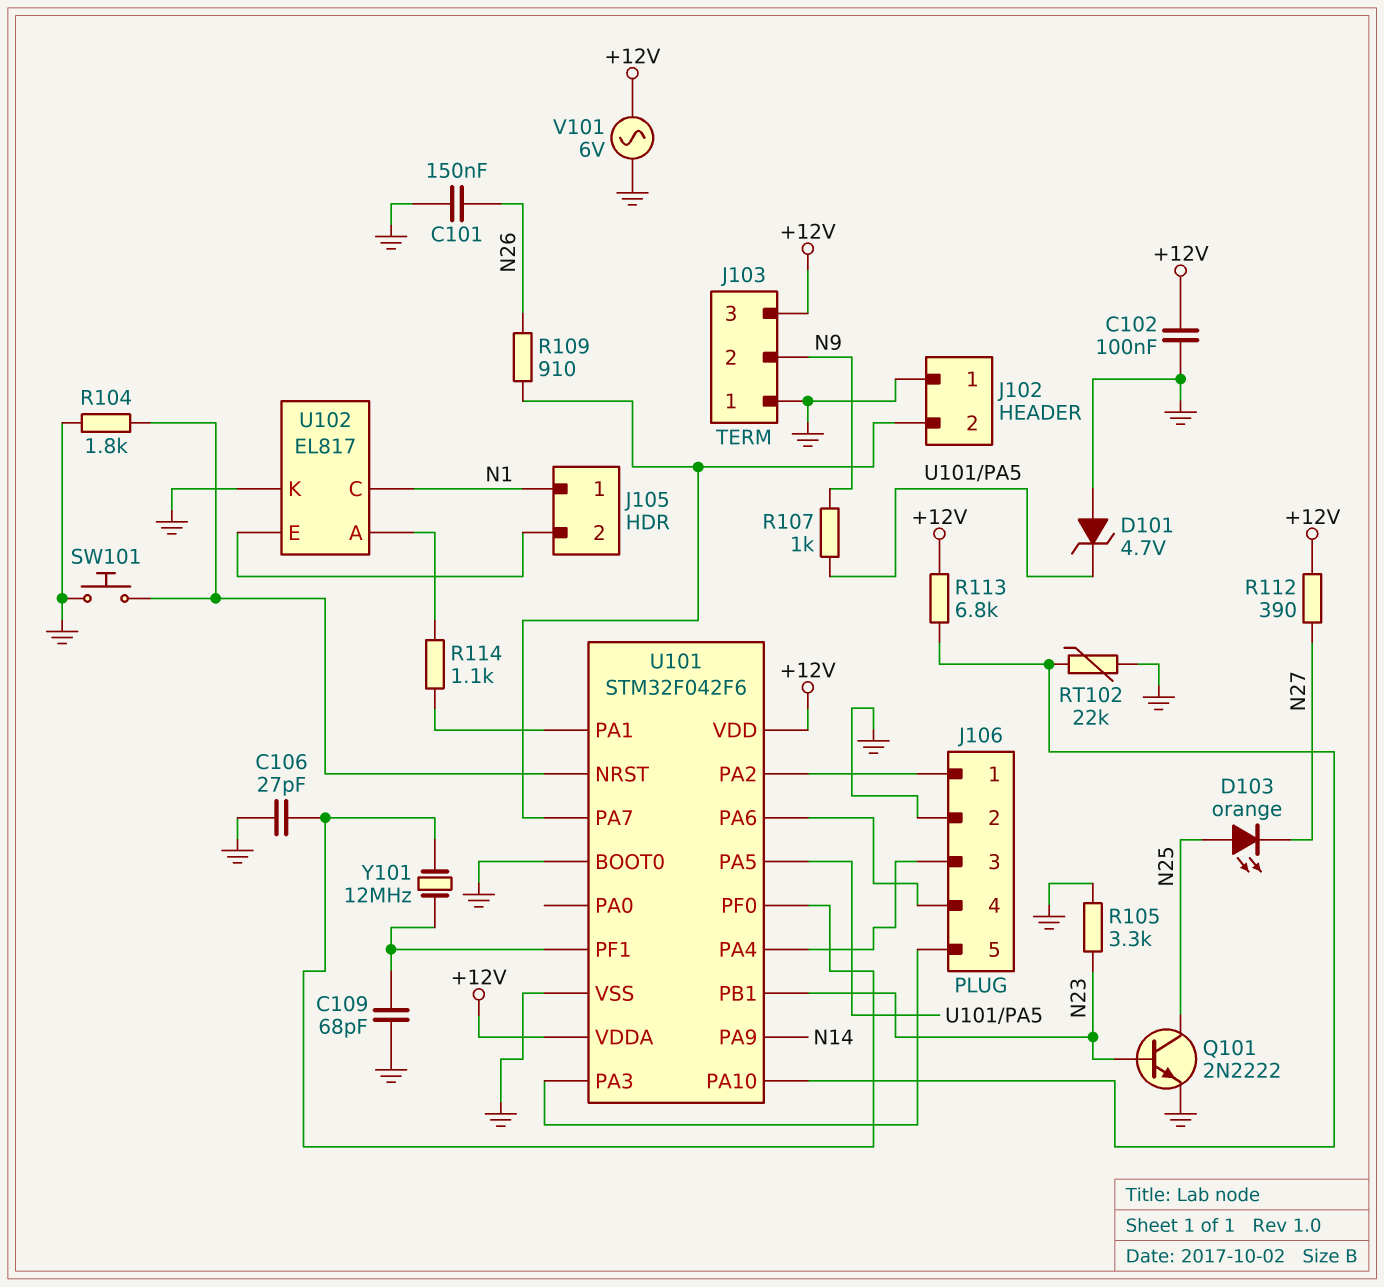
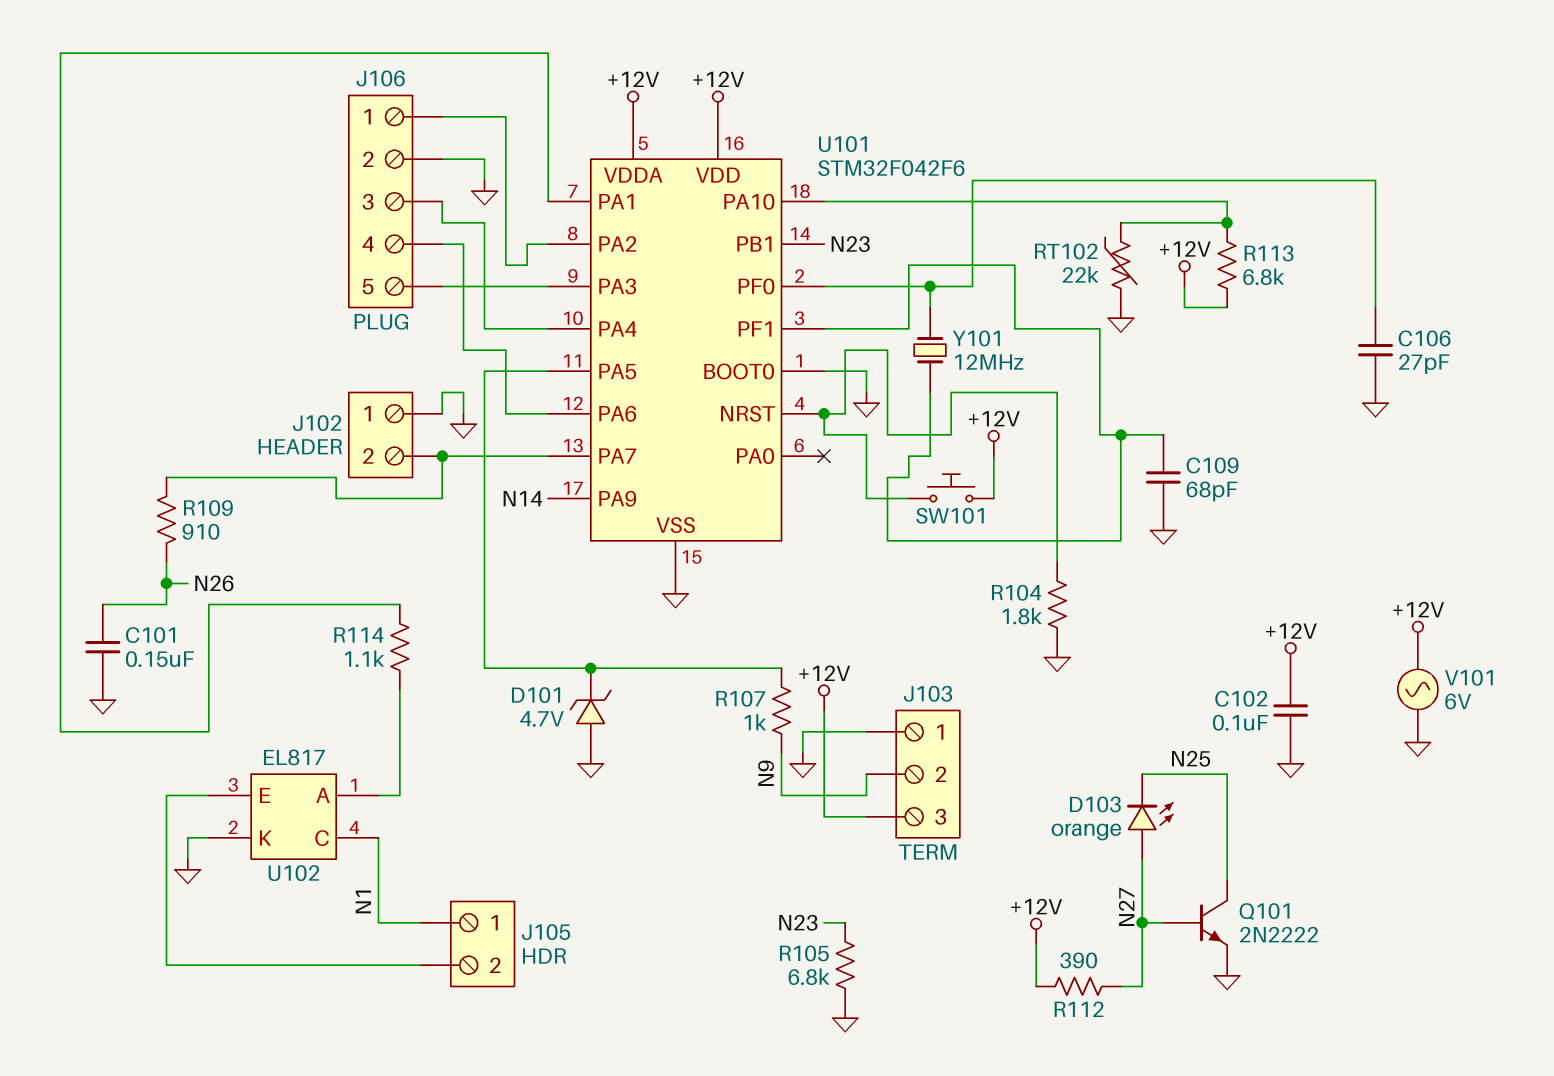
D103: LED orange (A N25, K N27) -> LED orange (A N27, K N25)
Q101: NPN 2N2222 (B N23, C N25, E GND) -> NPN 2N2222 (B N27, C N25, E GND)
R105: 3.3k (GND, N23) -> 6.8k (GND, N23)
SW101: button (GND, U101/NRST) -> button (+12V, U101/NRST)

